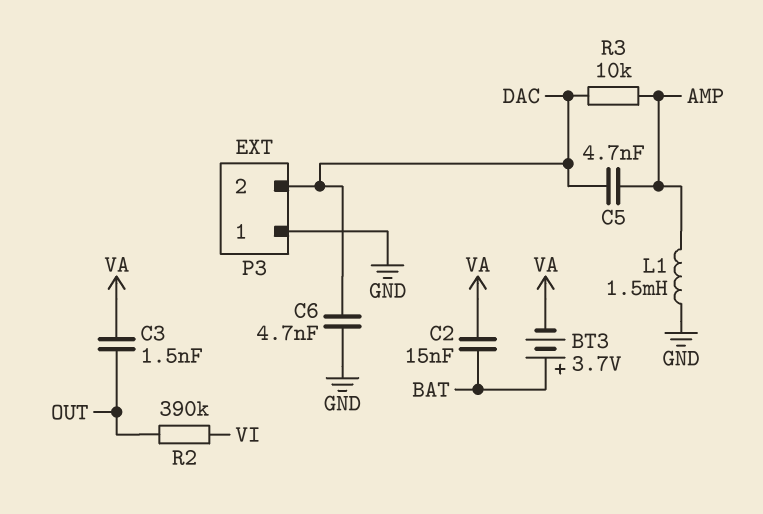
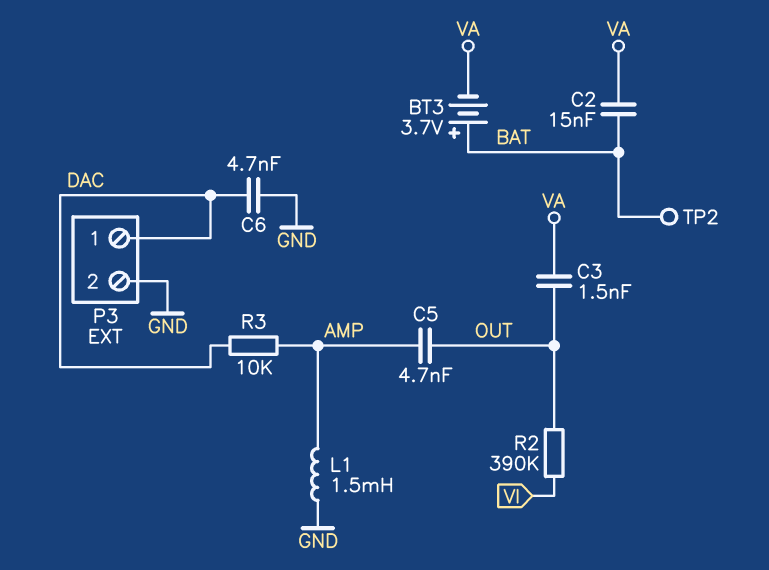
C5: 4.7nF (AMP, DAC) -> 4.7nF (AMP, OUT)
P3 pin 1: GND -> DAC
P3 pin 2: DAC -> GND
TP2: none -> test point (BAT)

